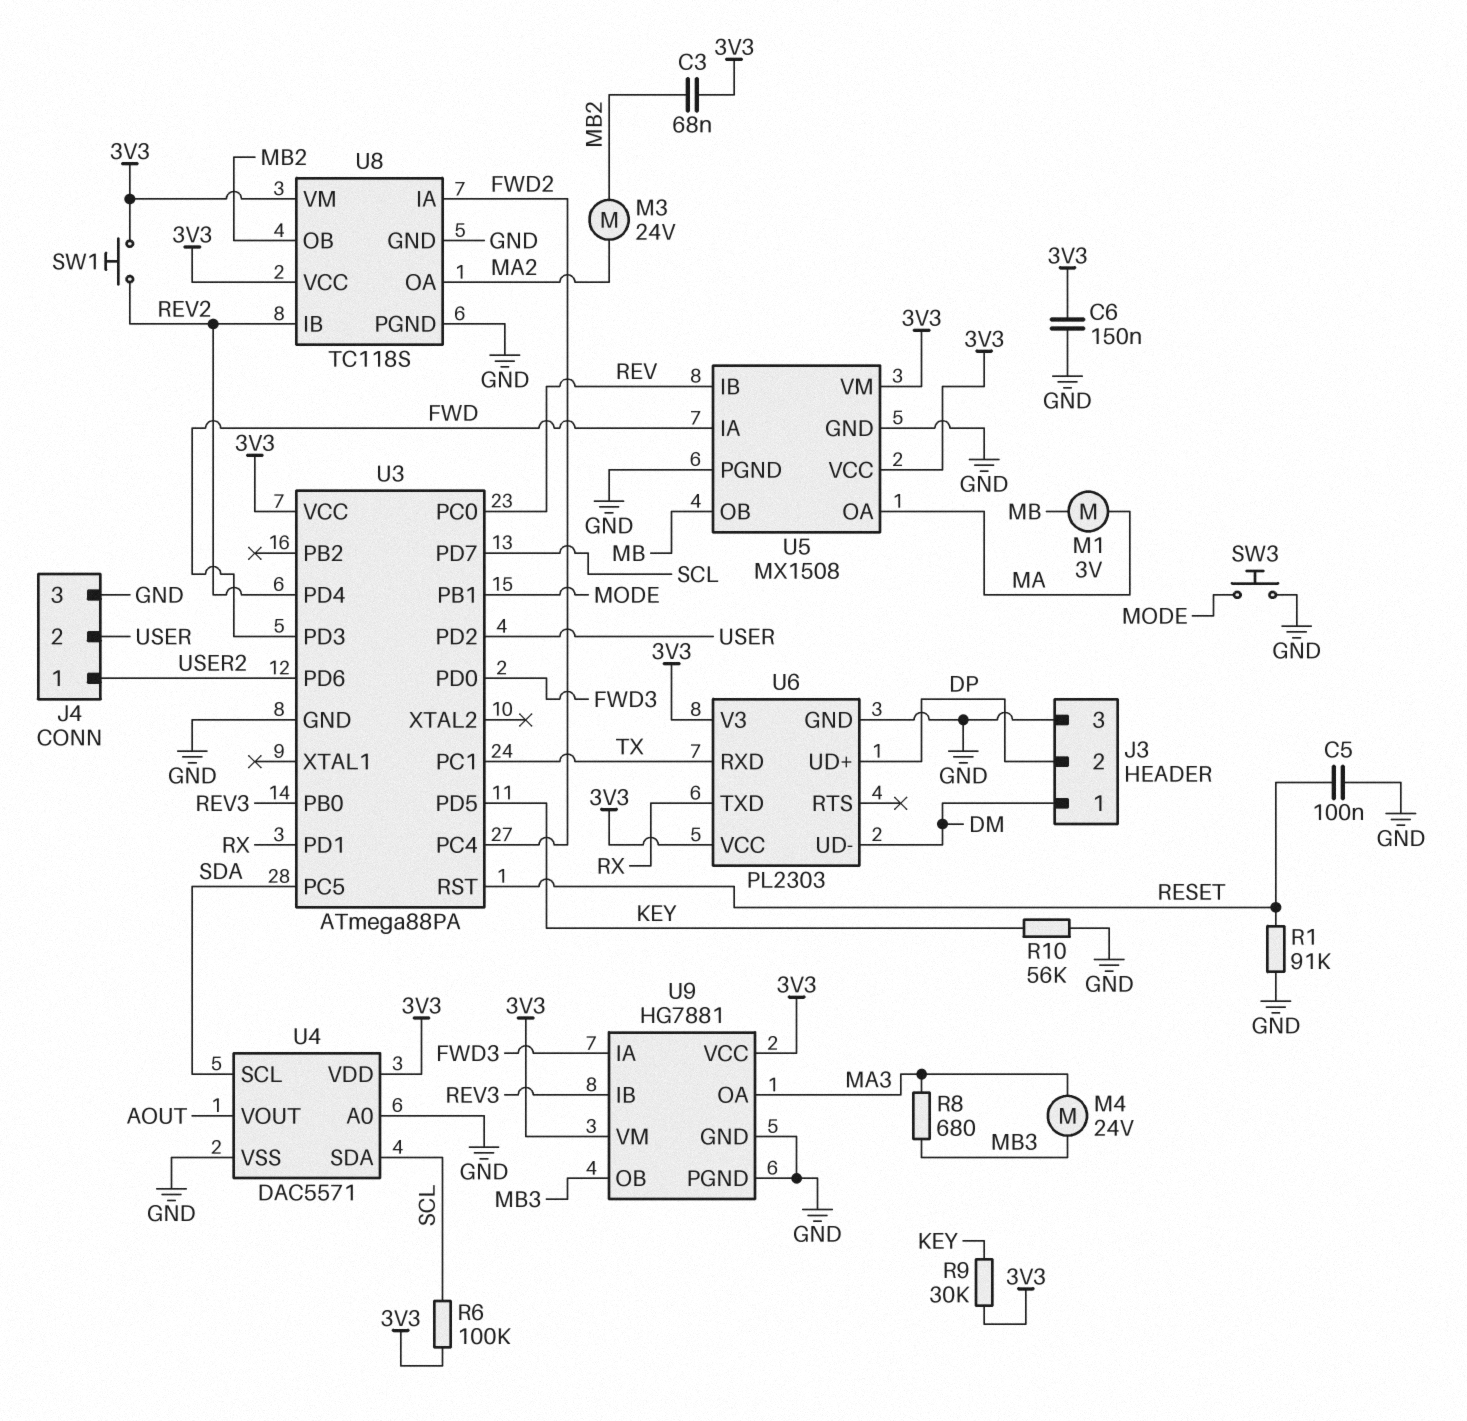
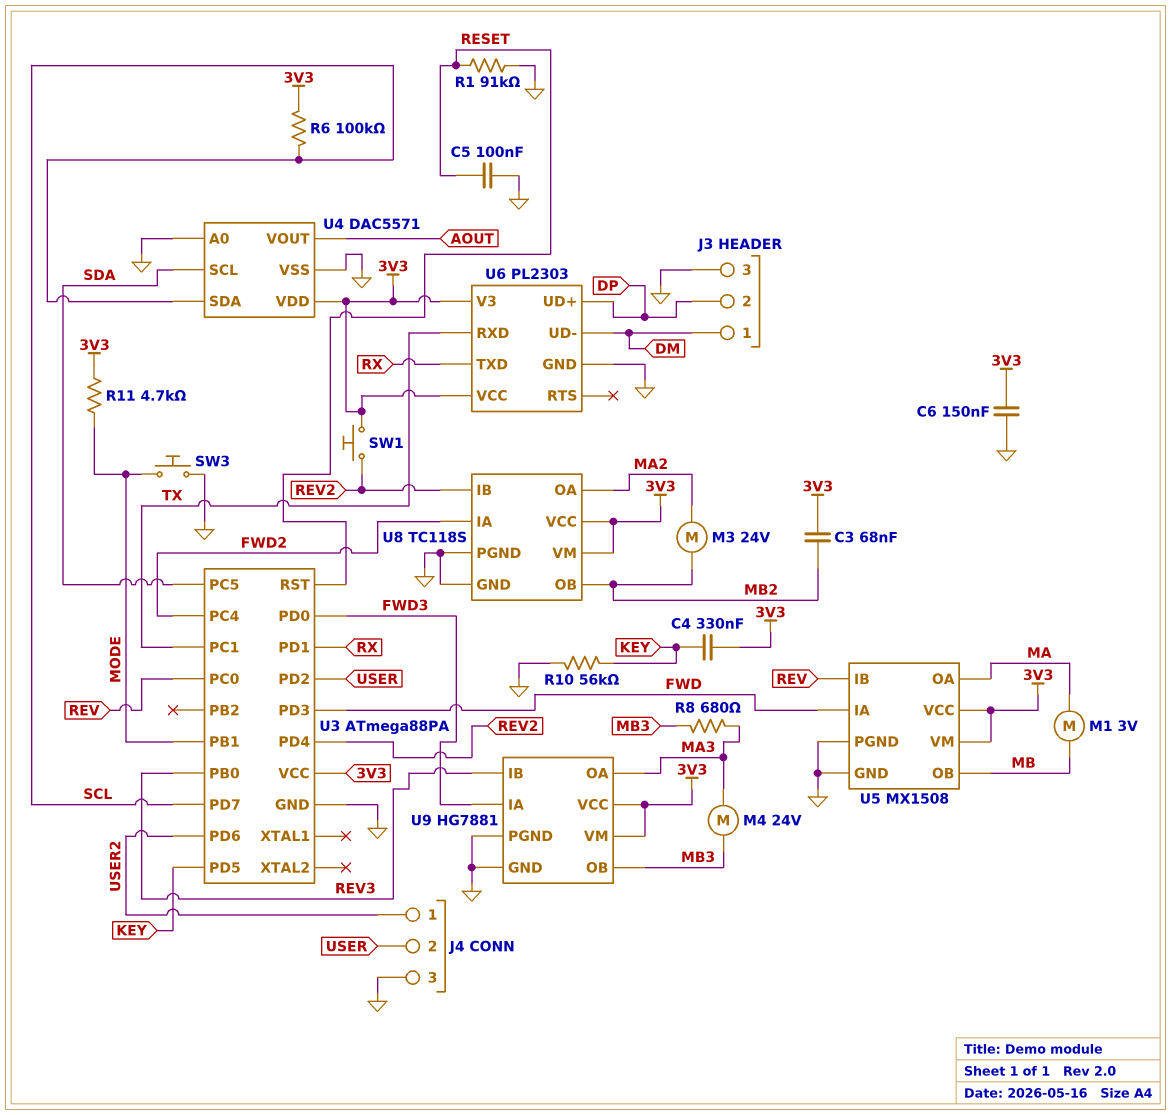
C4: none -> 330nF (3V3, KEY)
R9: 30k (3V3, KEY) -> none
R11: none -> 4.7k (3V3, MODE)

